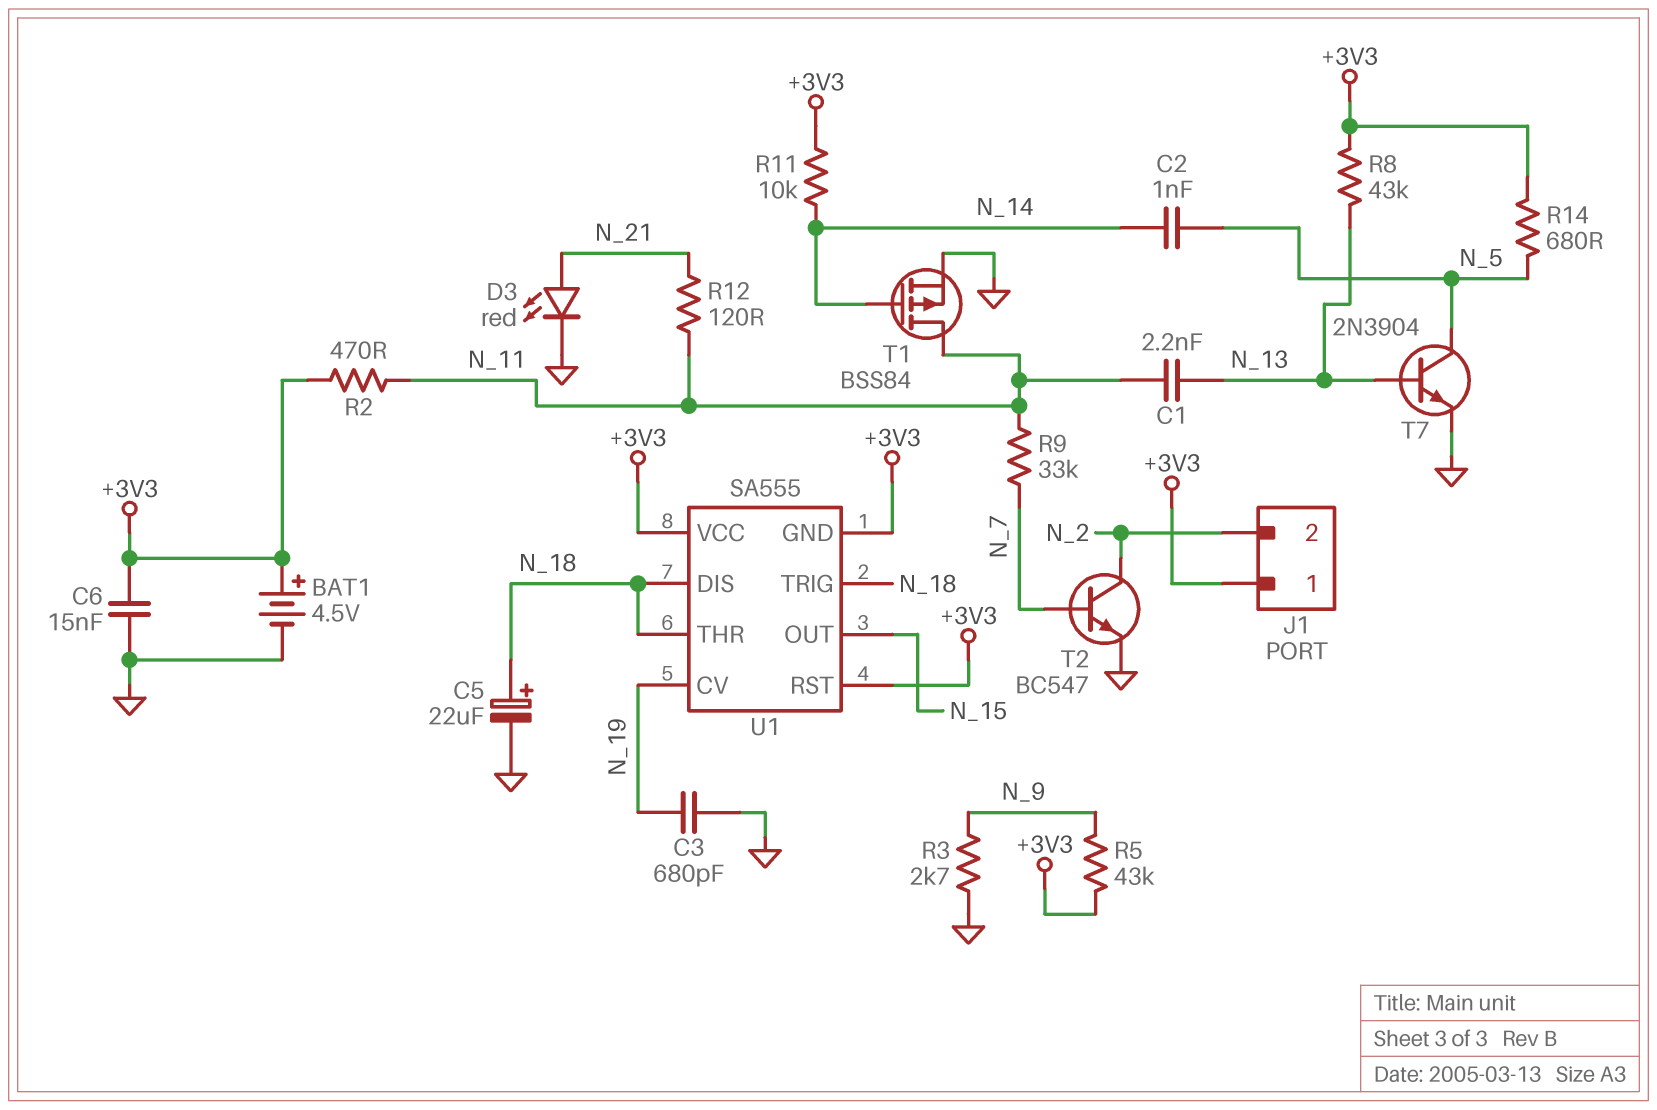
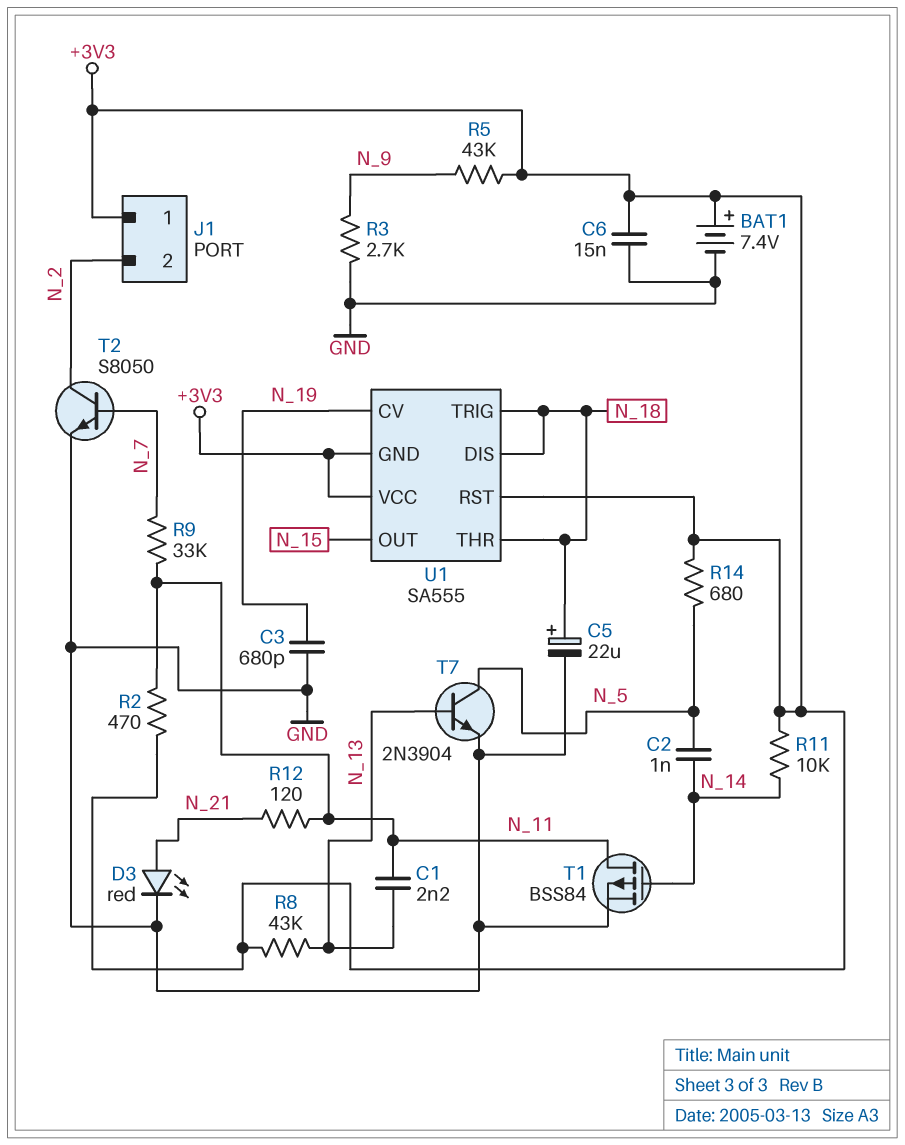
BAT1: 4.5V (plus +3V3, minus GND) -> 7.4V (plus +3V3, minus GND)
T2: NPN BC547 (B N_7, C N_2, E GND) -> NPN S8050 (B N_7, C N_2, E GND)

